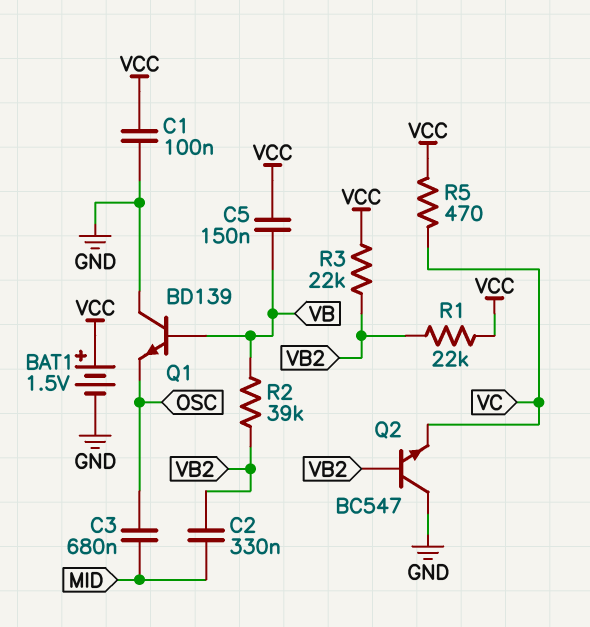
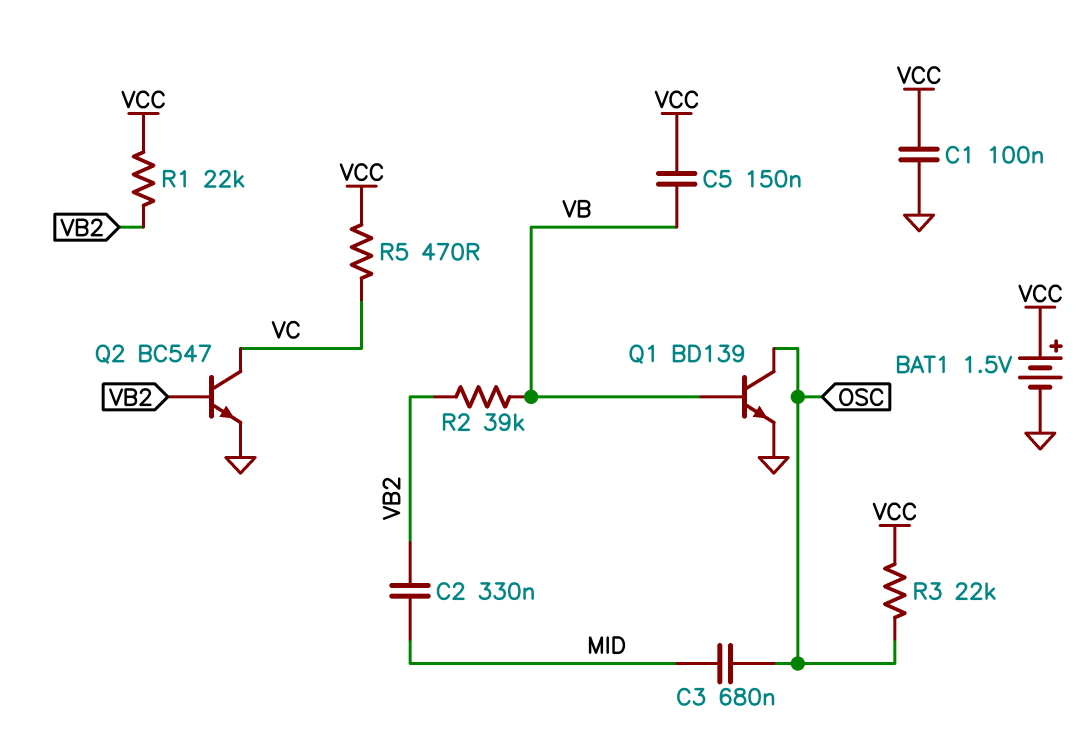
Q1: NPN BD139 (B VB, C GND, E OSC) -> NPN BD139 (B VB, C OSC, E GND)
Q2: NPN BC547 (B VB2, C GND, E VC) -> NPN BC547 (B VB2, C VC, E GND)
R3: 22k (VB2, VCC) -> 22k (OSC, VCC)

